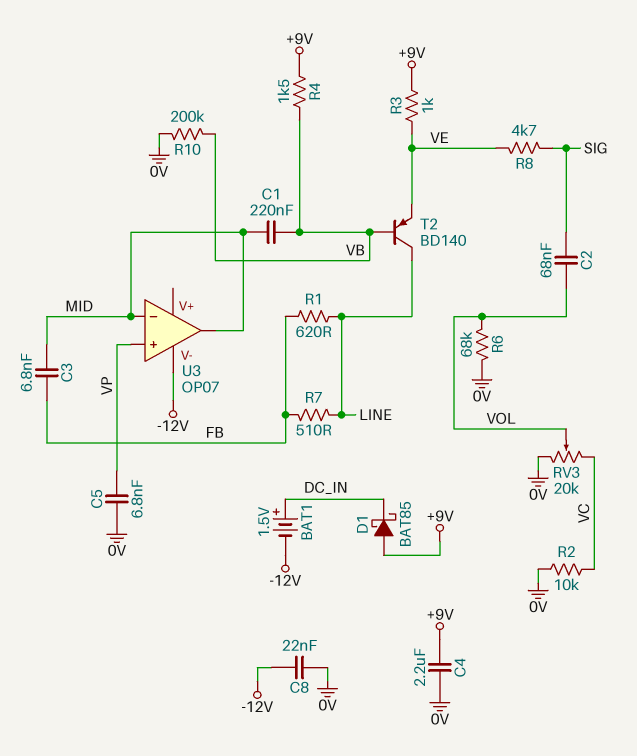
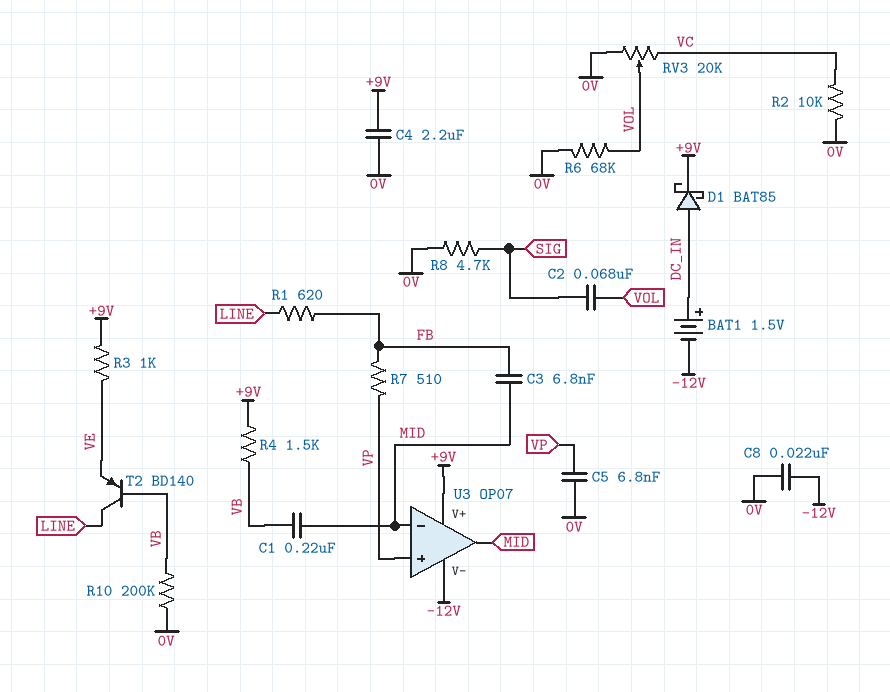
D1: schottky BAT85 (A +9V, K DC_IN) -> schottky BAT85 (A DC_IN, K +9V)
R7: 510 (FB, LINE) -> 510 (FB, VP)
R8: 4.7k (SIG, VE) -> 4.7k (0V, SIG)
U3 pin V+: none -> +9V

